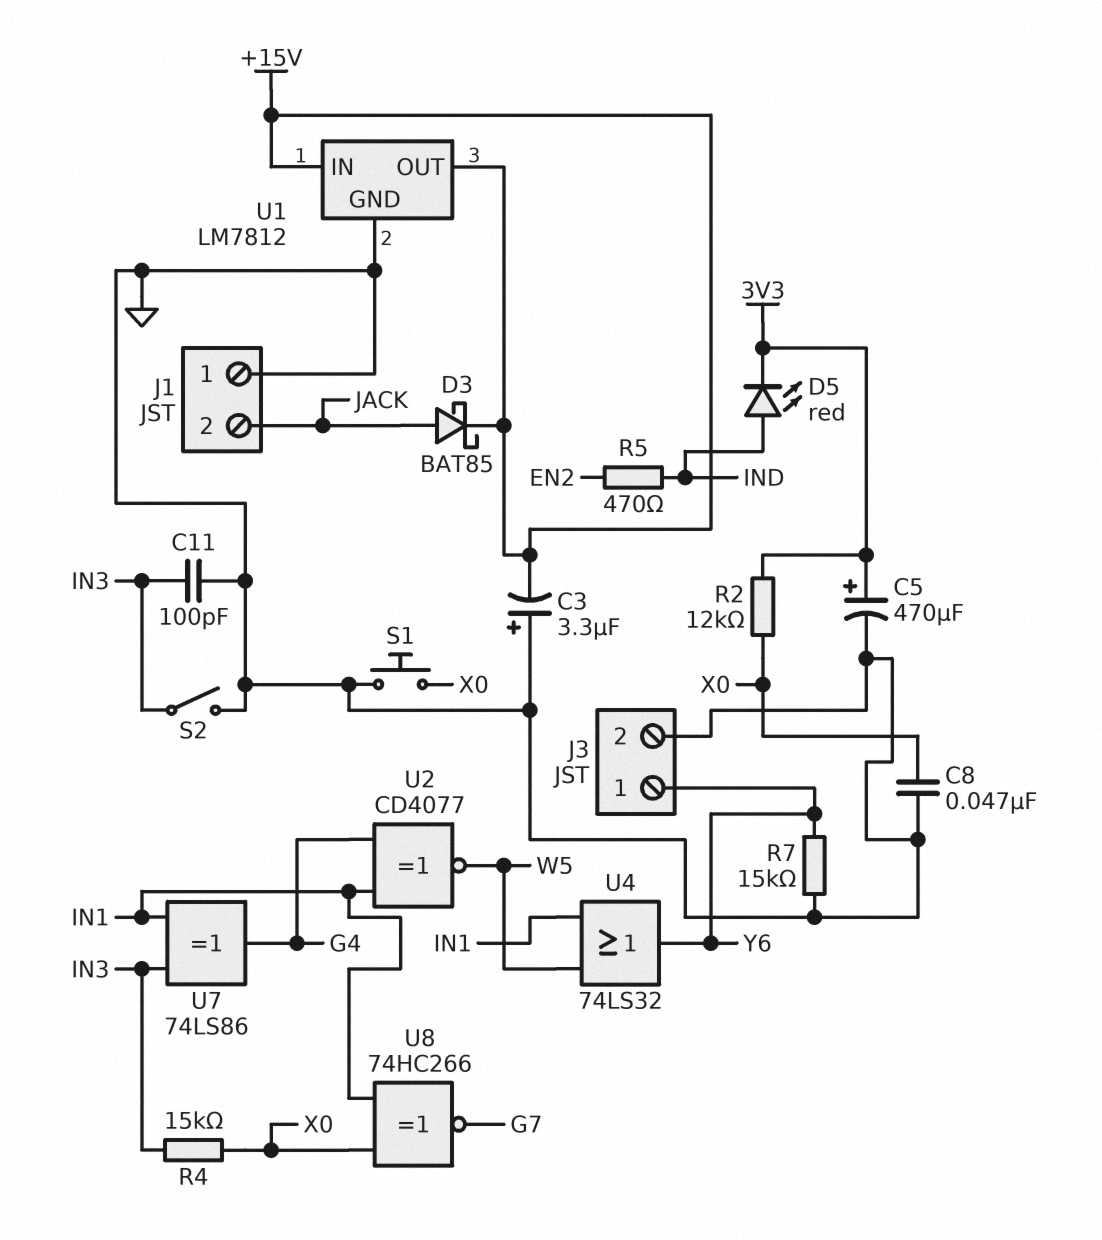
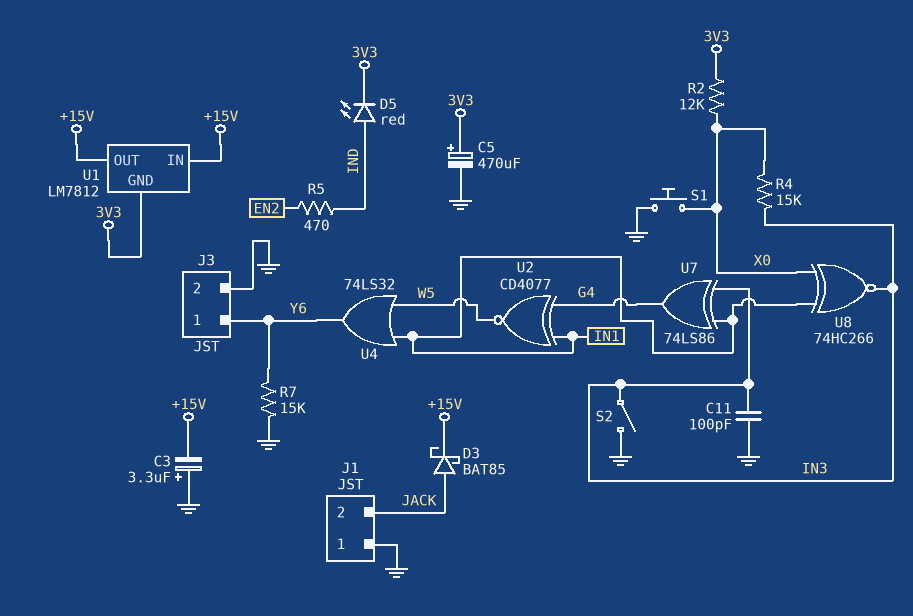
C8: 47nF (GND, X0) -> none
U1 pin GND: GND -> 3V3
U8: XNOR 74HC266 (in IN1, in X0, out G7) -> XNOR 74HC266 (in IN1, in X0, out IN3)

